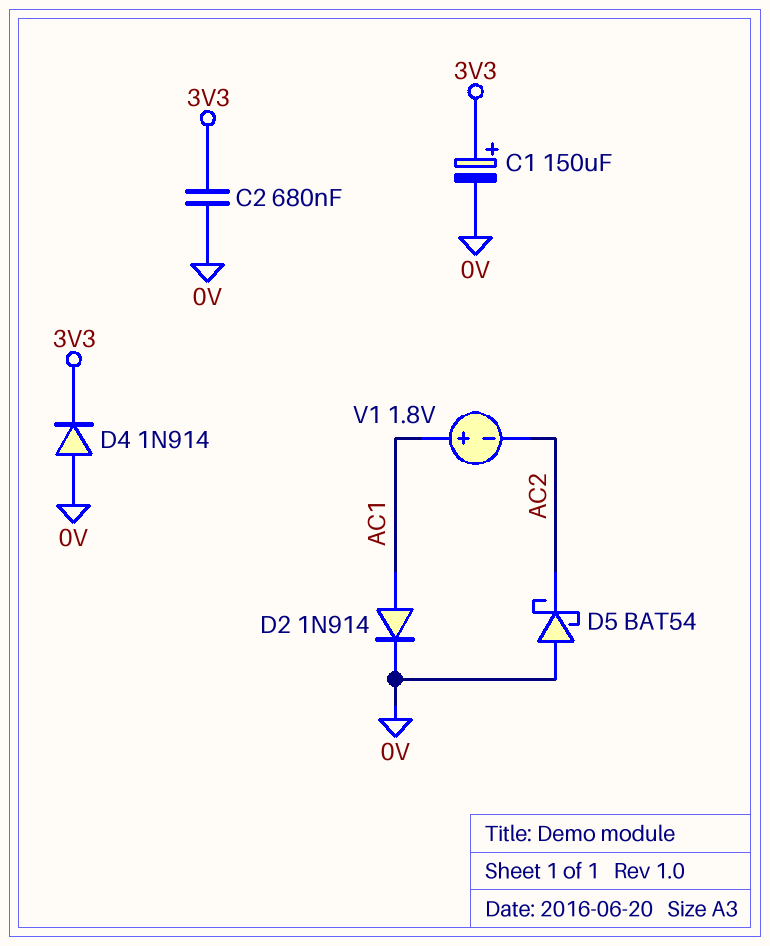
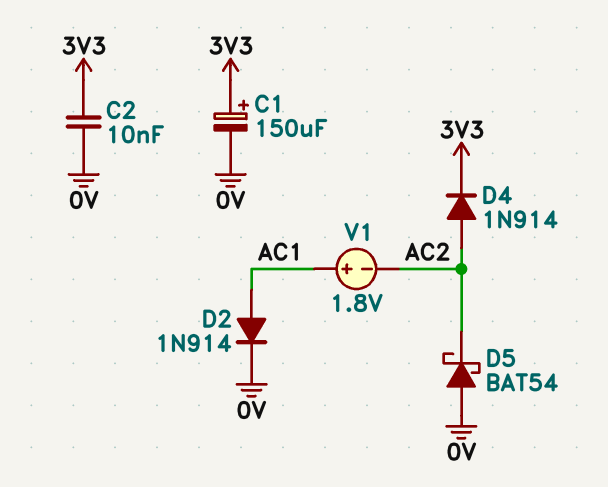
C2: 680nF (0V, 3V3) -> 10nF (0V, 3V3)
D4: diode 1N914 (A 0V, K 3V3) -> diode 1N914 (A AC2, K 3V3)

